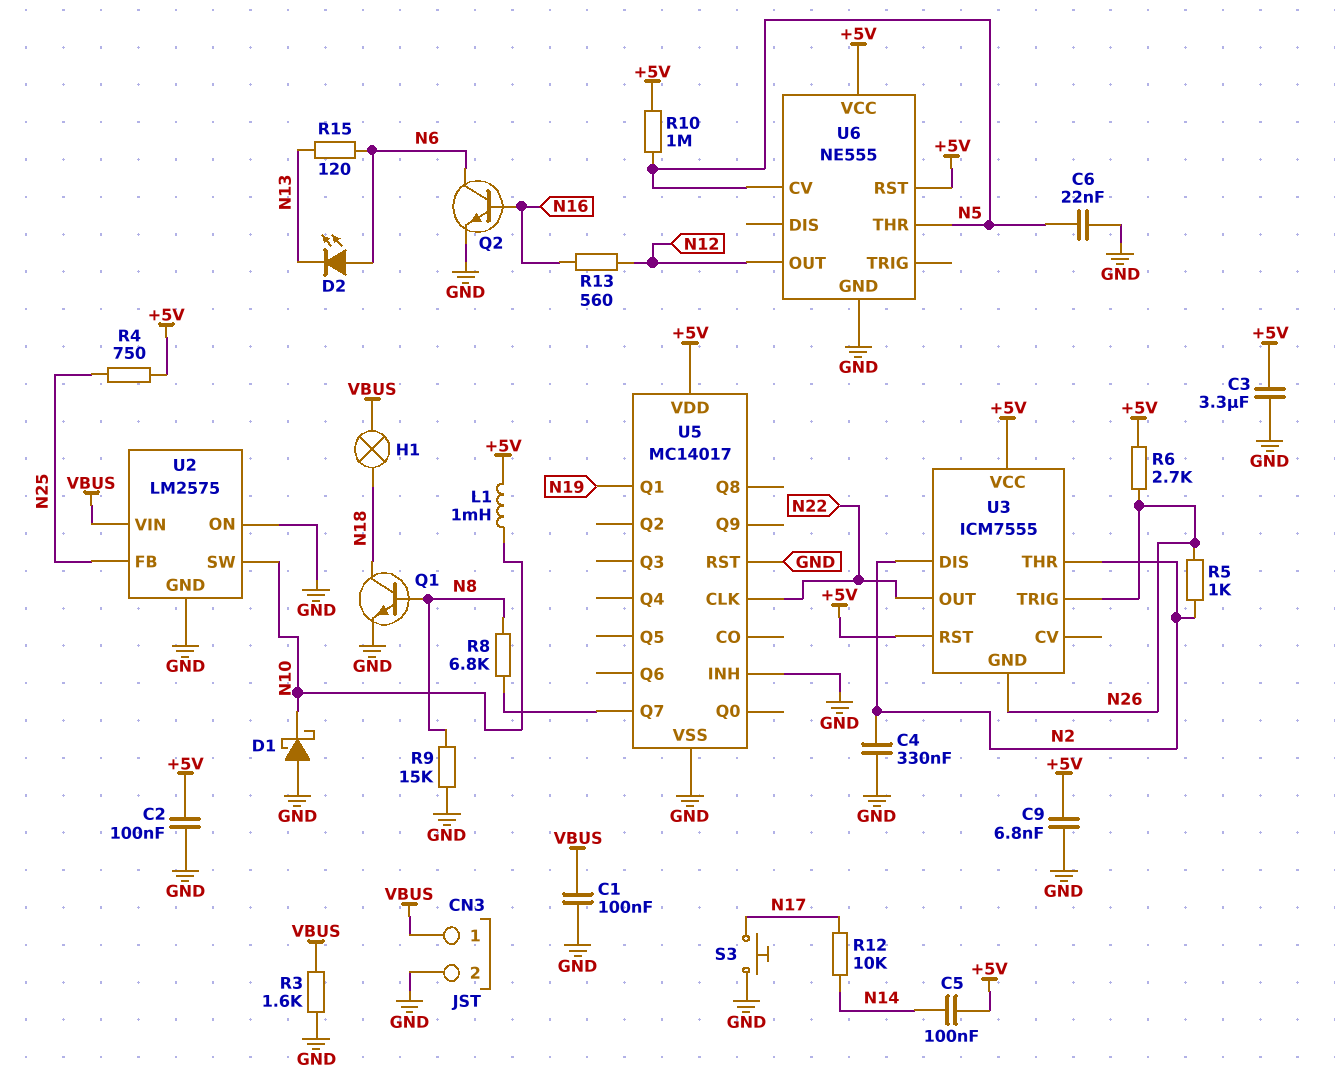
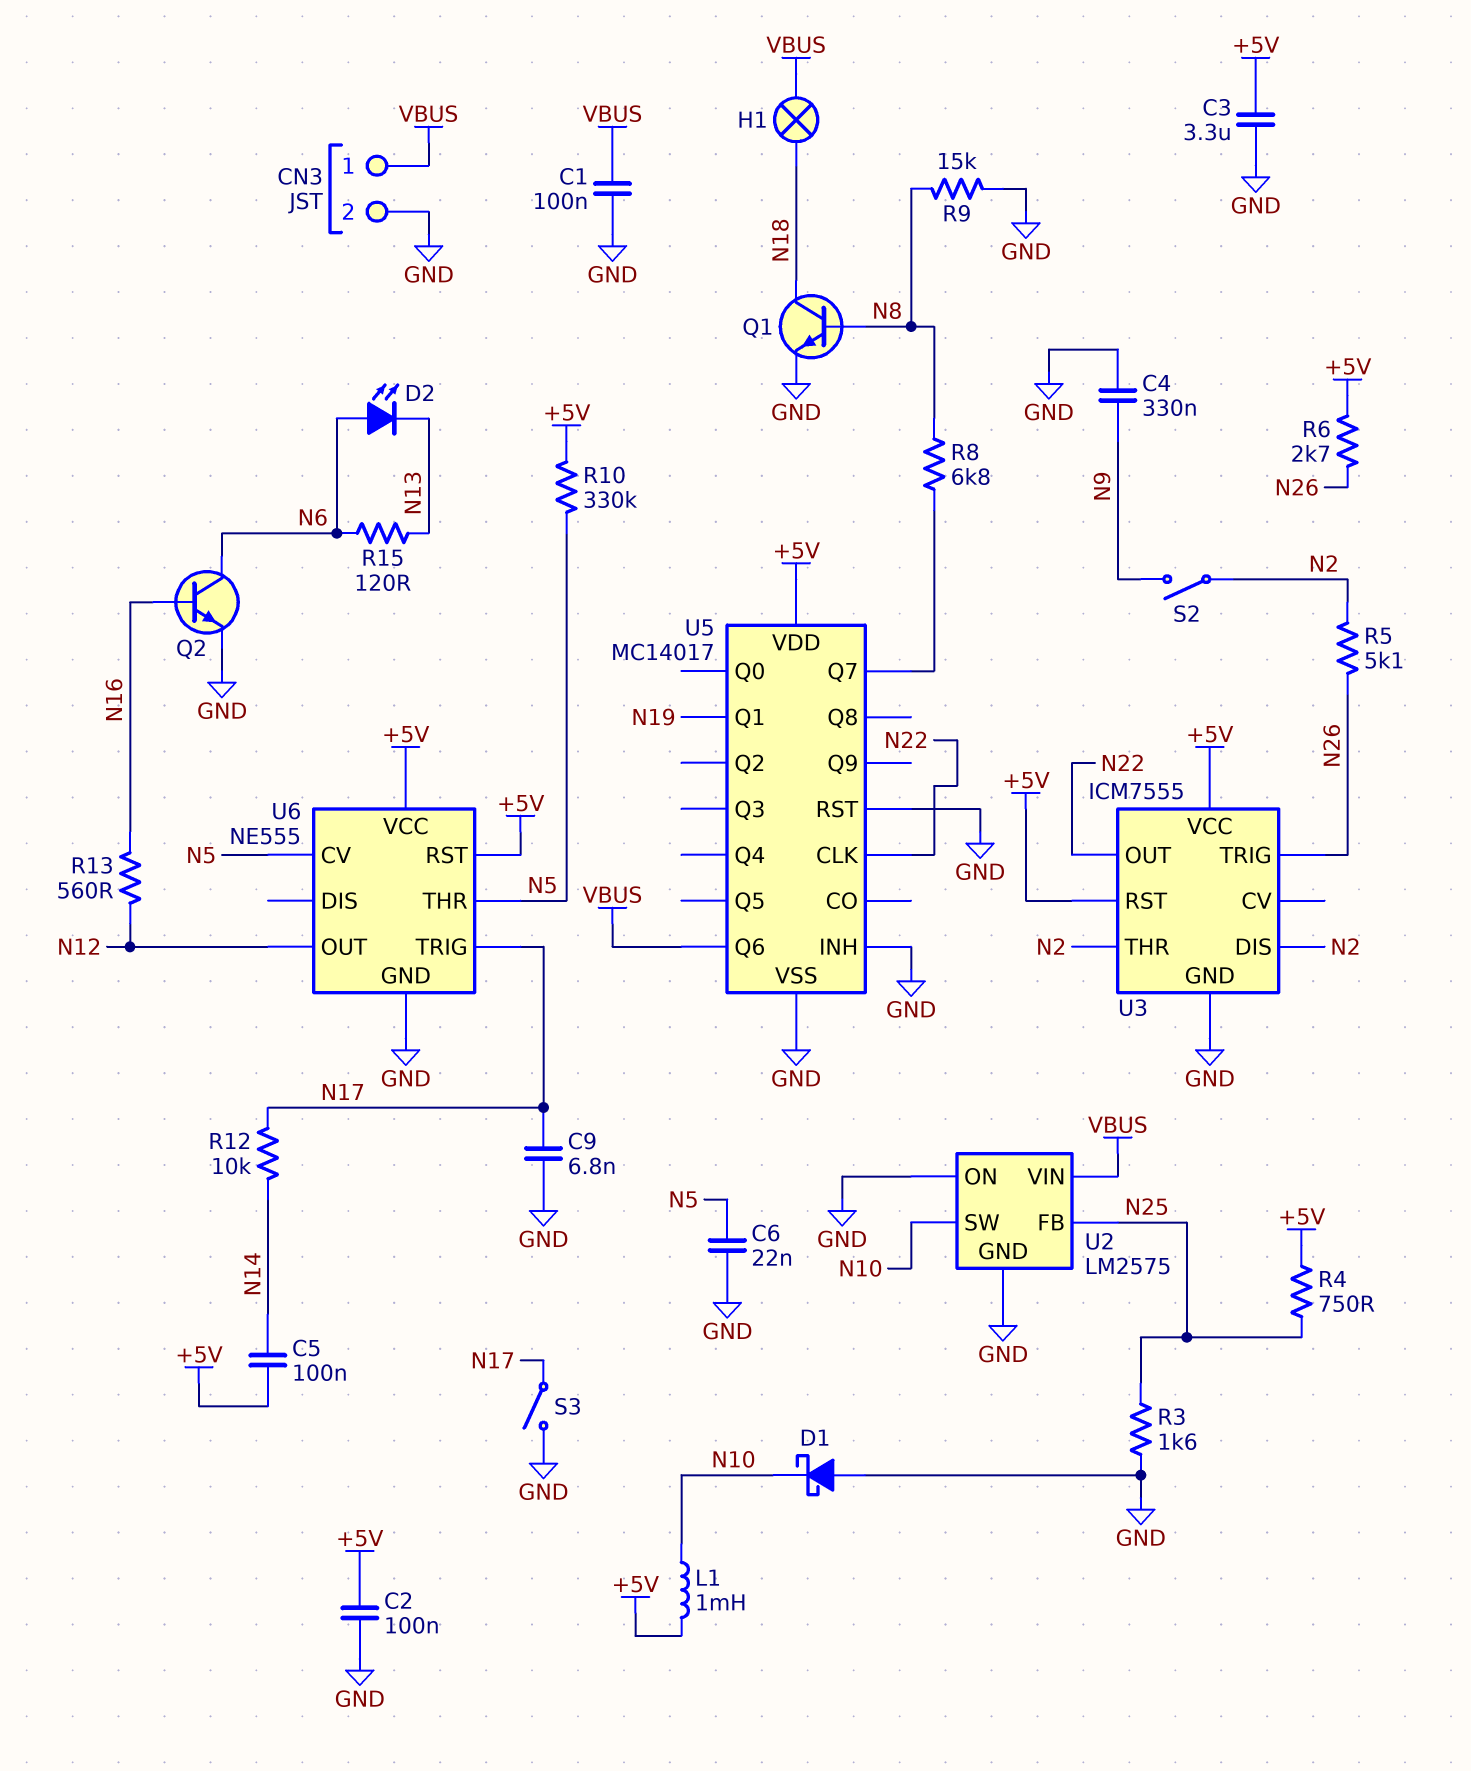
C4: 330nF (GND, N2) -> 330nF (GND, N9)
C9: 6.8nF (+5V, GND) -> 6.8nF (GND, N17)
R3: 1.6k (GND, VBUS) -> 1.6k (GND, N25)
R5: 1k (N2, N26) -> 5.1k (N2, N26)
R10: 1M (+5V, N5) -> 330k (+5V, N5)
S2: none -> switch (N2, N9)
S3: button (GND, N17) -> switch (GND, N17)
U3 pin GND: N26 -> GND
U5 pin Q6: none -> VBUS
U6 pin TRIG: none -> N17

